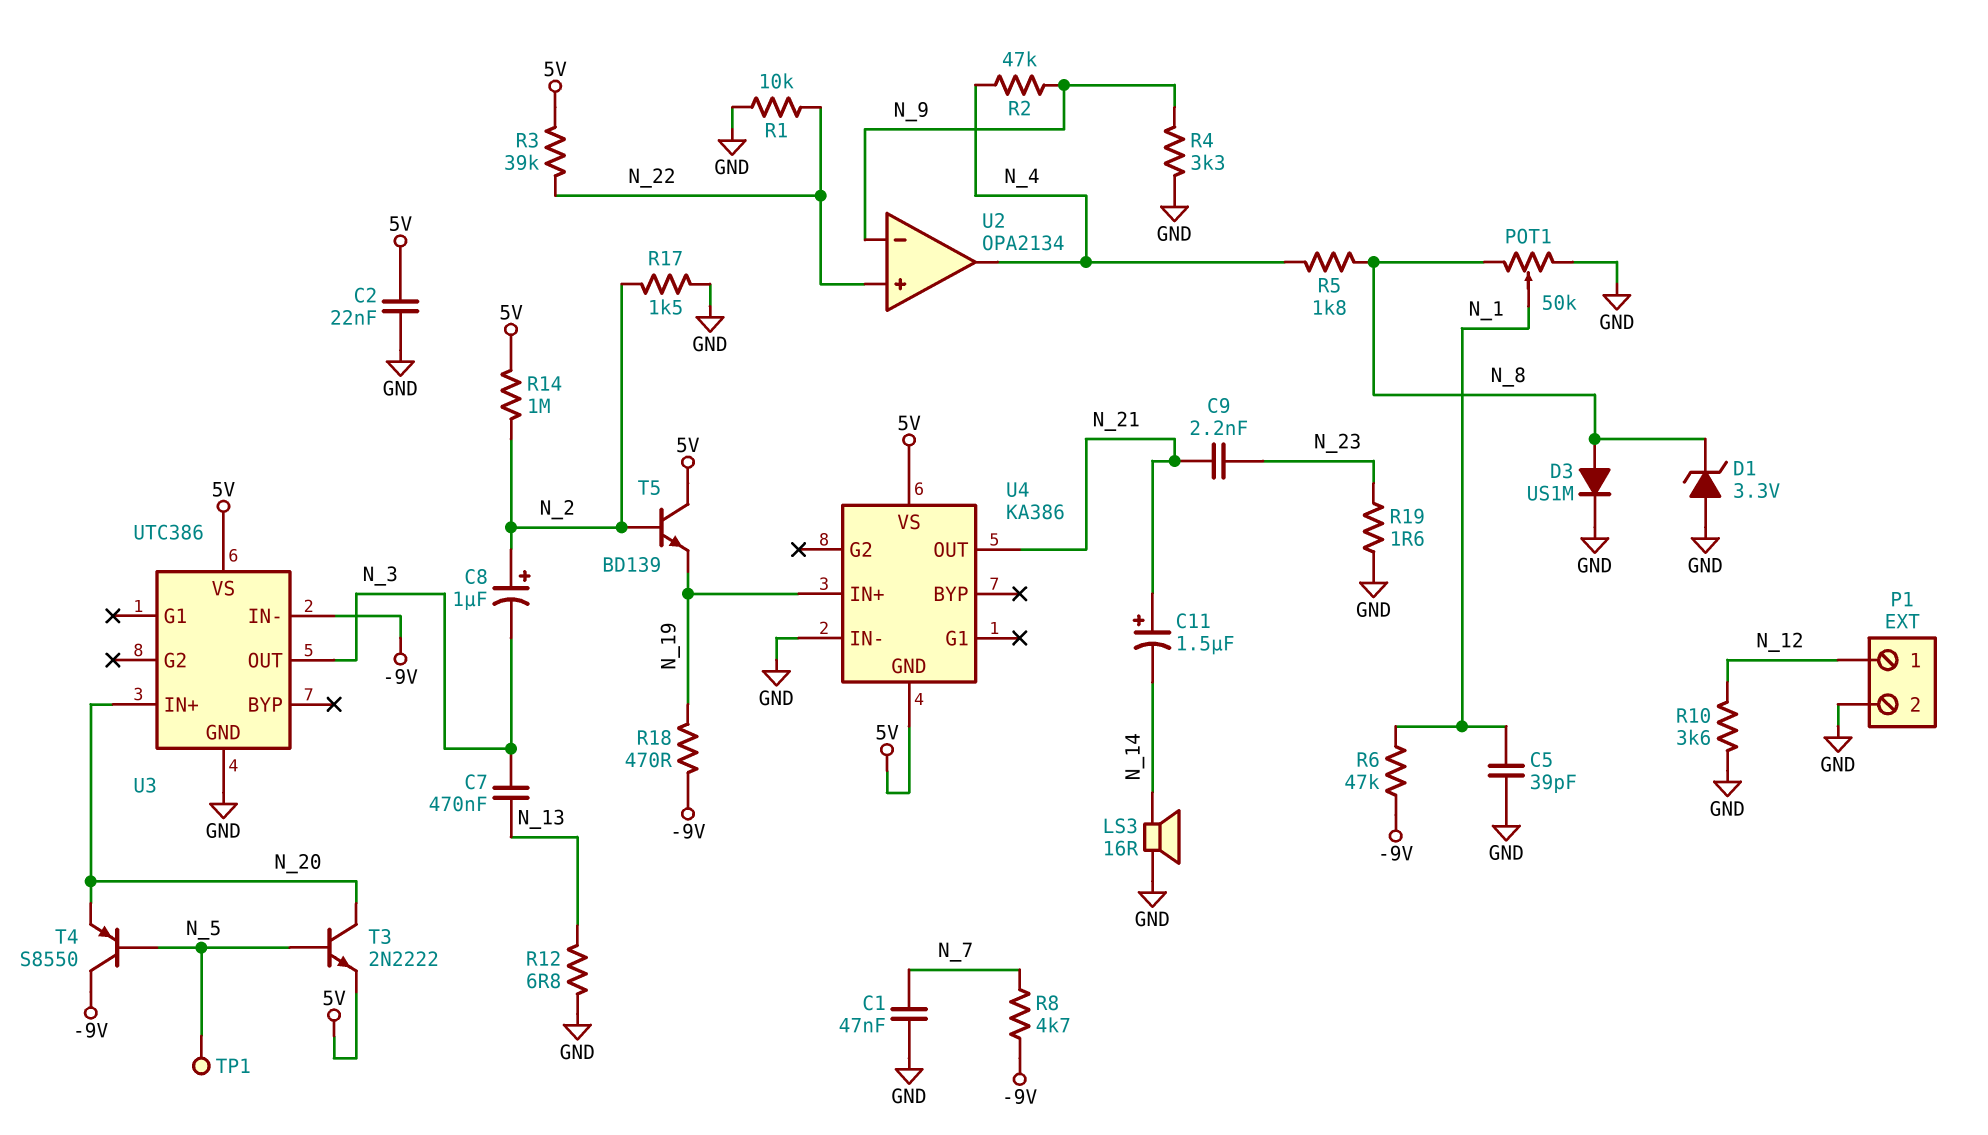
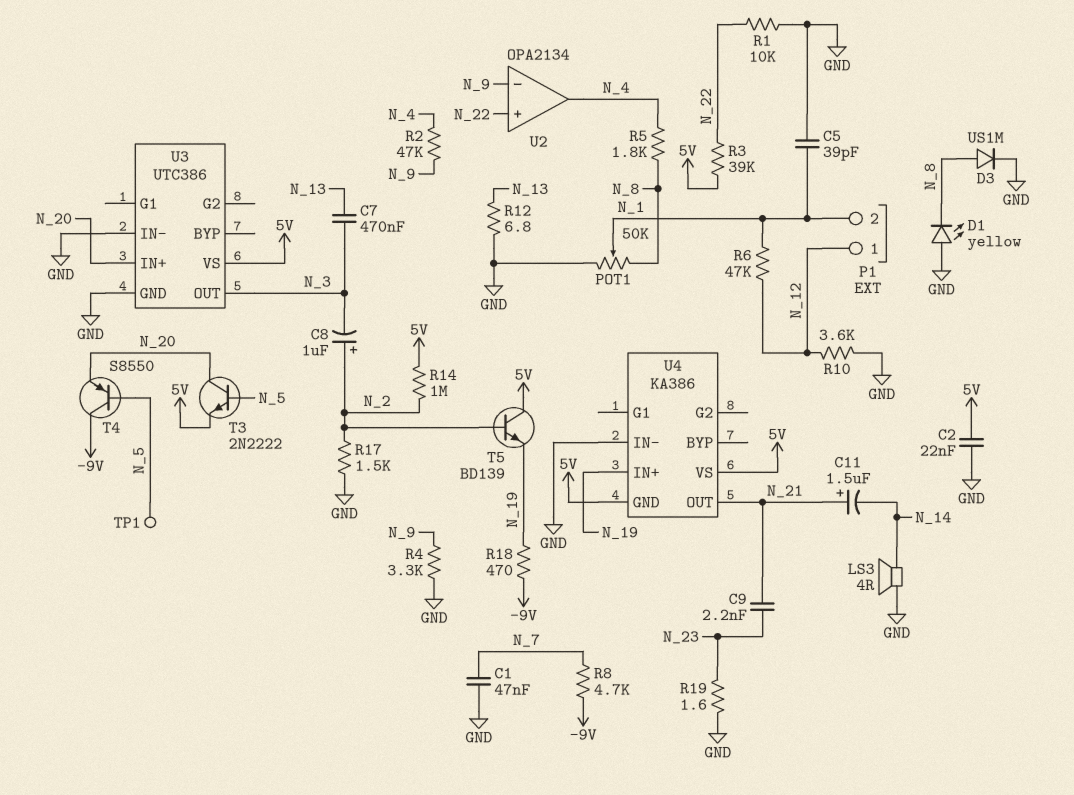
D1: zener 3.3V (A GND, K N_8) -> LED yellow (A GND, K N_8)
LS3: speaker 16R (GND, N_14) -> speaker 4R (GND, N_14)
P1 pin 2: GND -> N_1
R6: 47k (-9V, N_1) -> 47k (N_1, N_12)
U3 pin IN-: -9V -> GND

